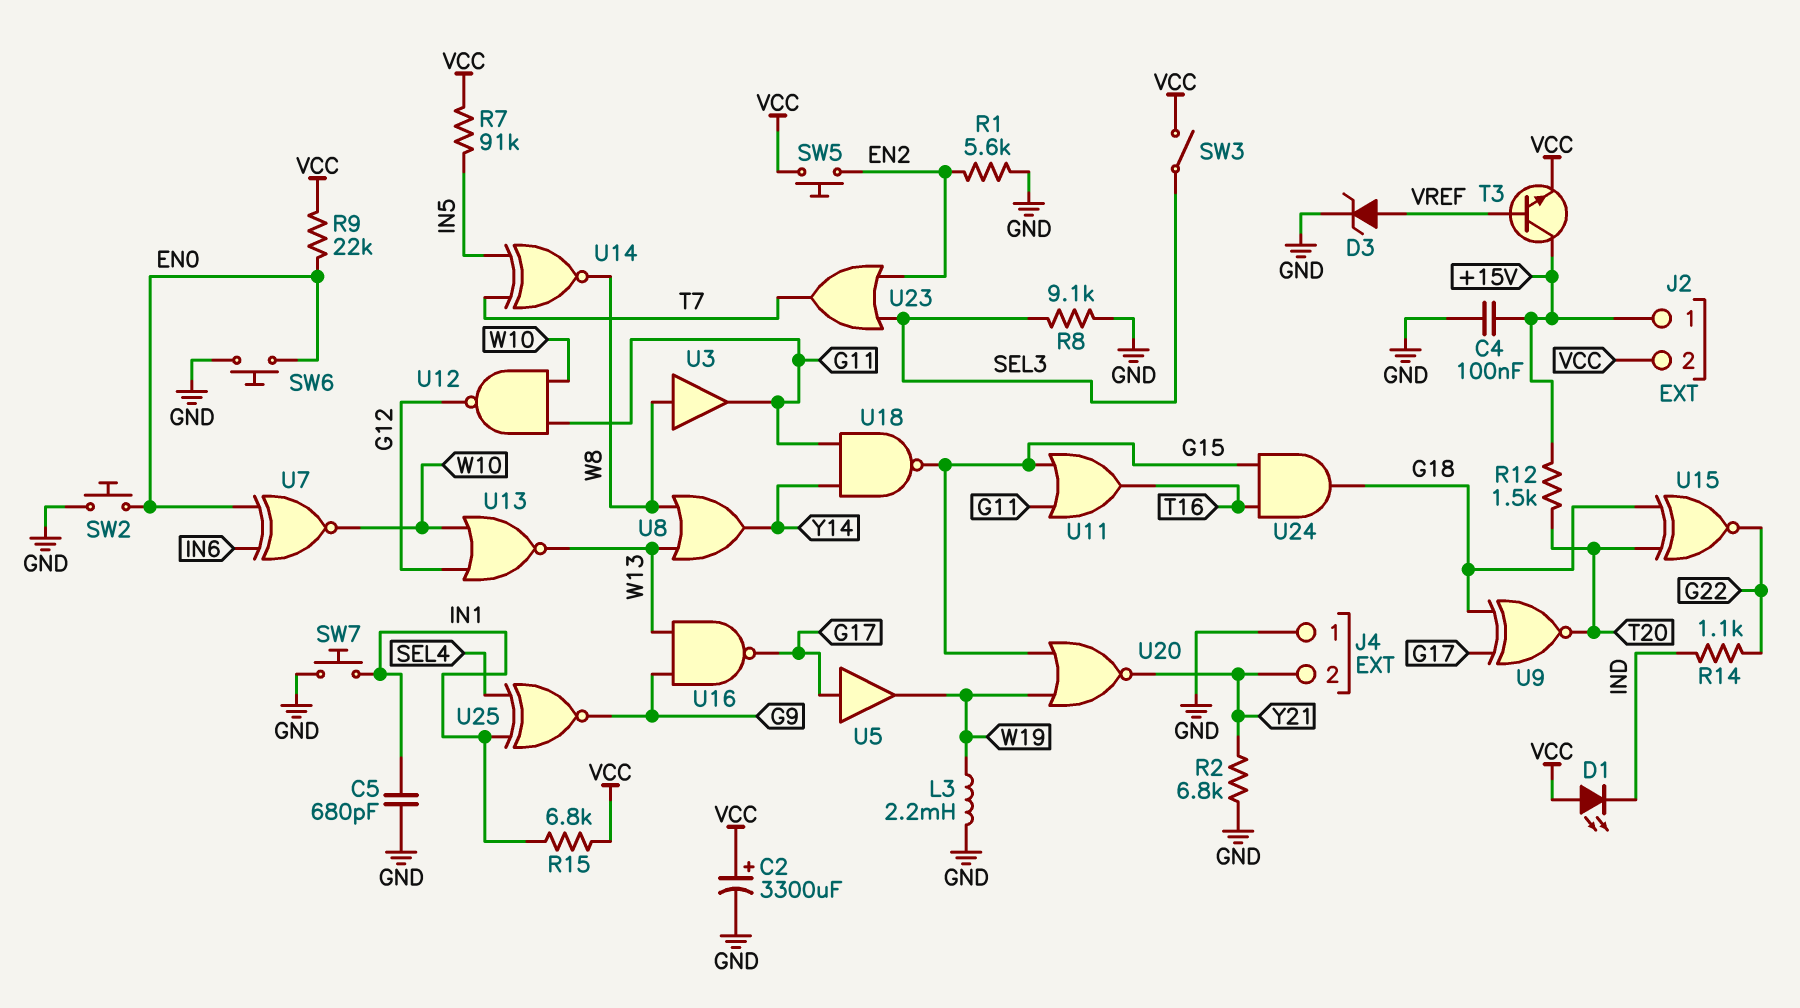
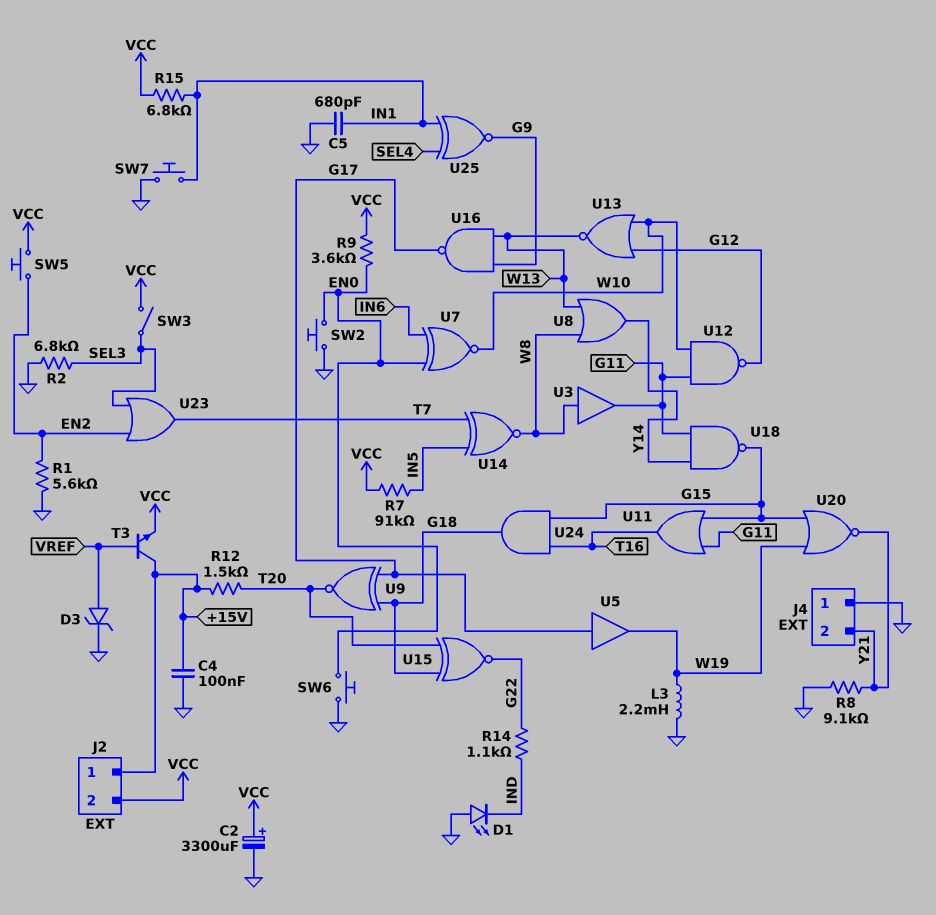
D1: LED (A VCC, K IND) -> LED (A GND, K IND)
R2: 6.8k (GND, Y21) -> 6.8k (GND, SEL3)
R8: 9.1k (GND, SEL3) -> 9.1k (GND, Y21)
R9: 22k (EN0, VCC) -> 3.6k (EN0, VCC)

